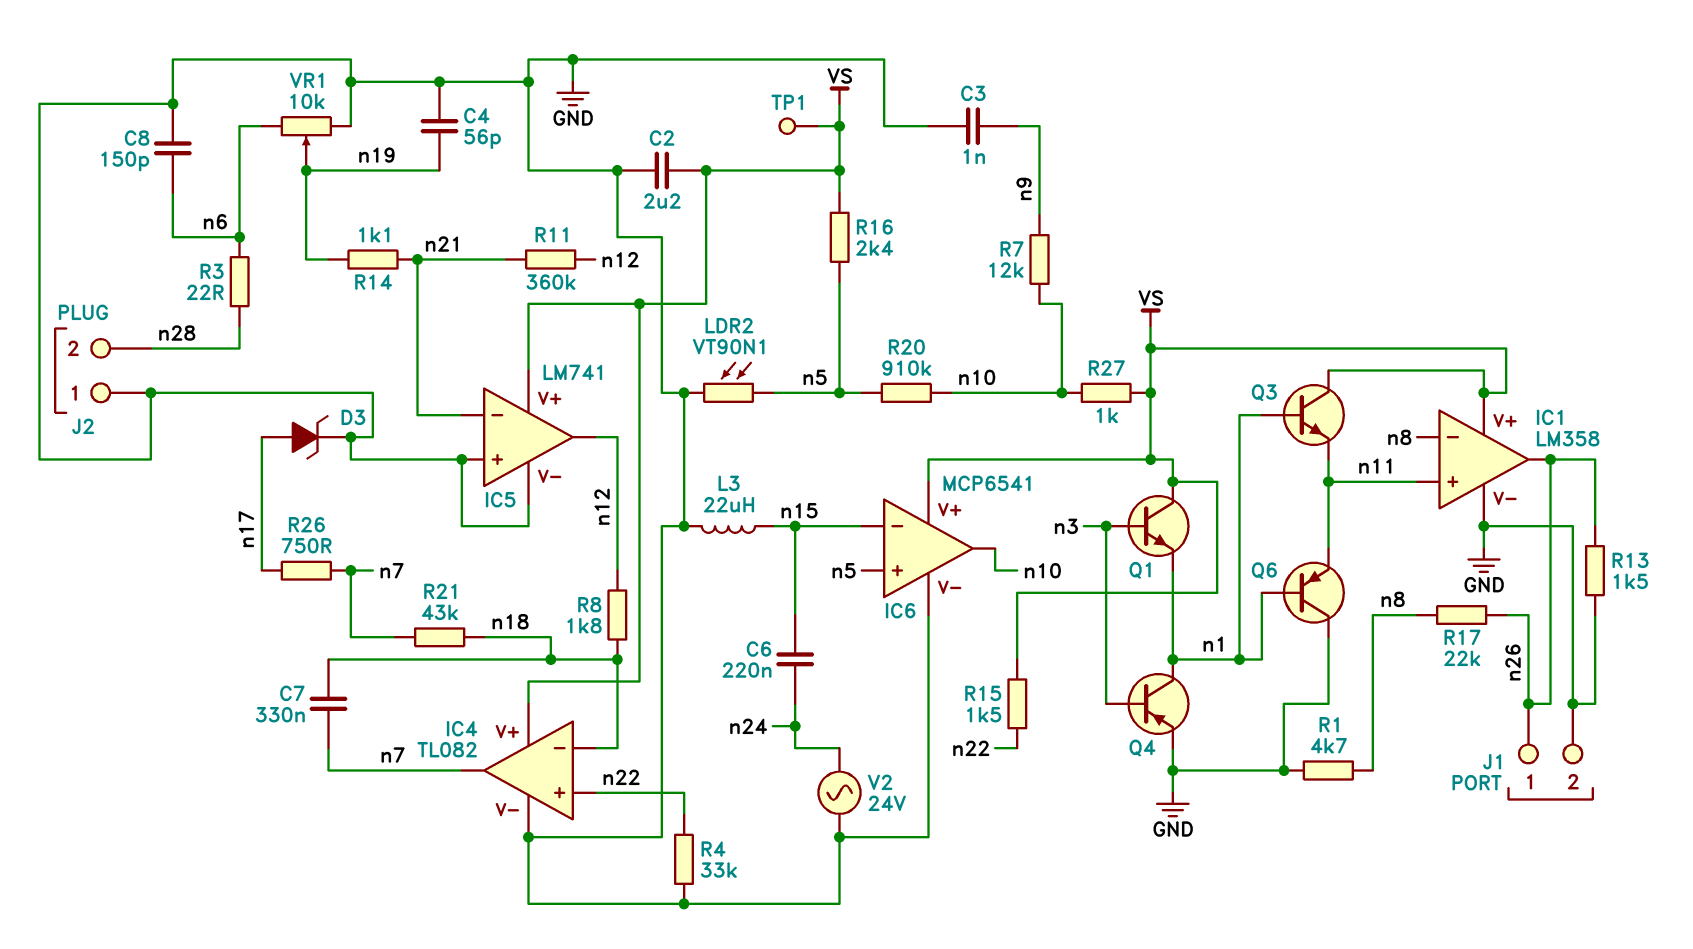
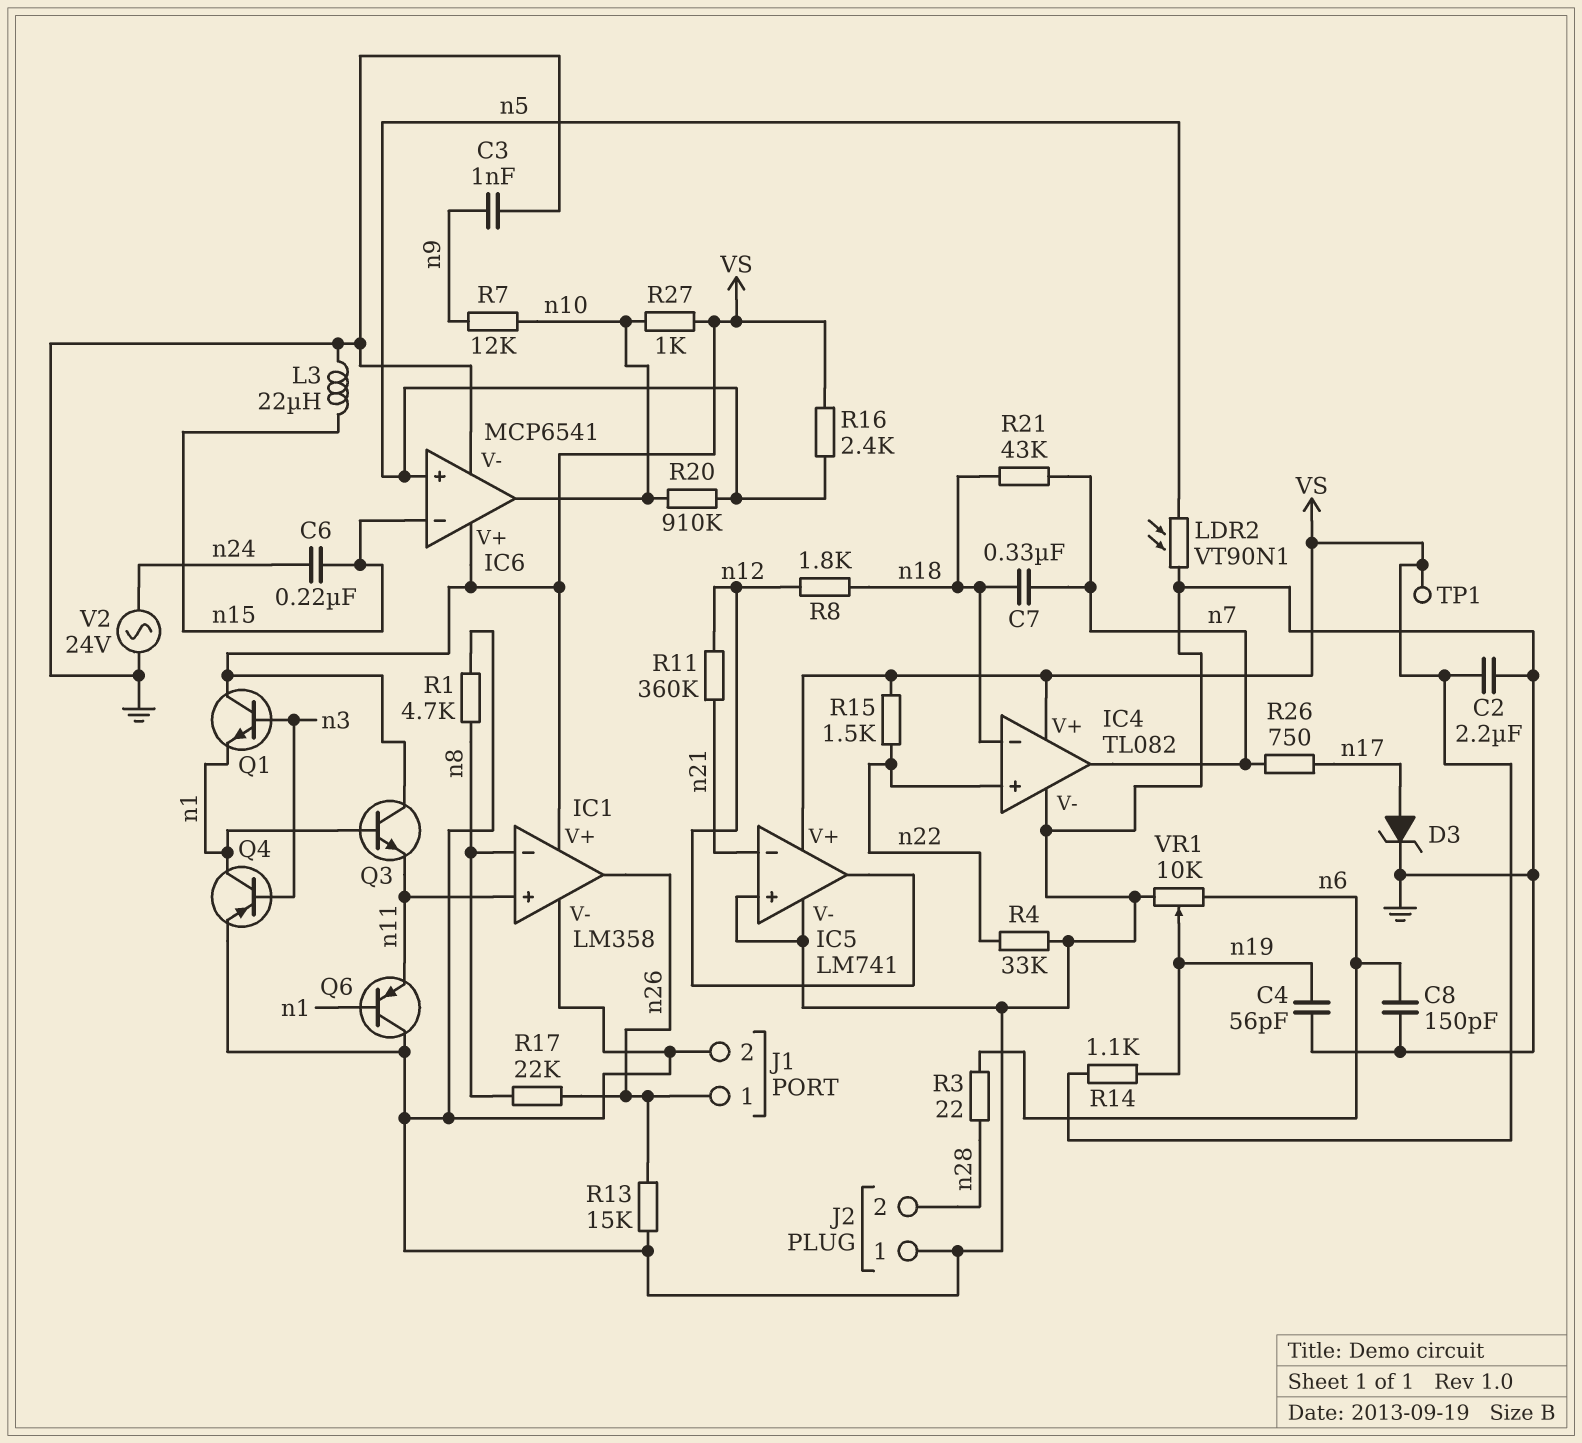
R13: 1.5k (GND, n26) -> 15k (GND, n26)
R14: 1.1k (n19, n21) -> 1.1k (VS, n19)

